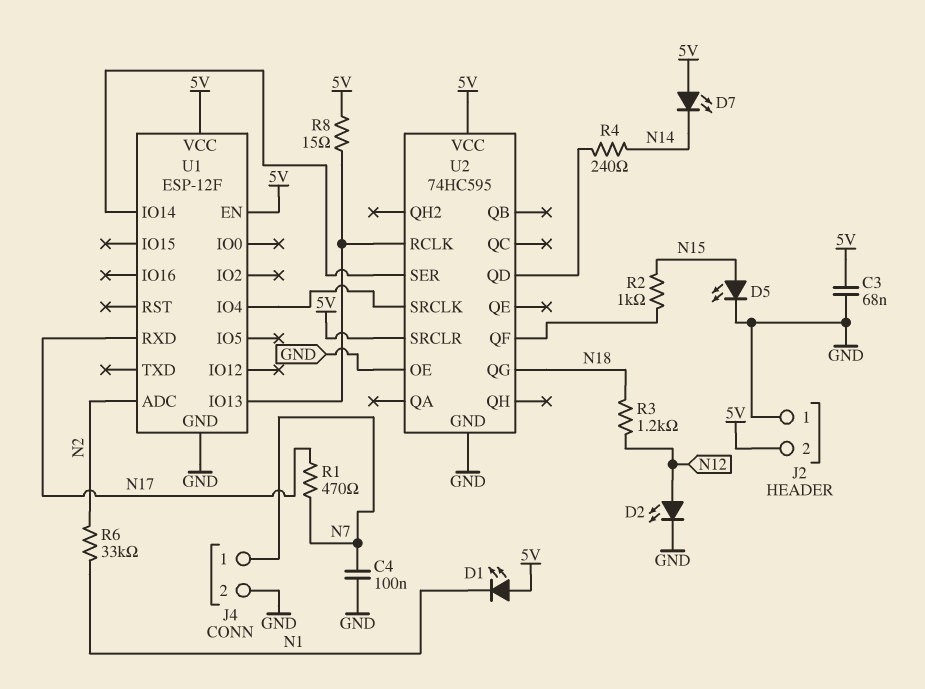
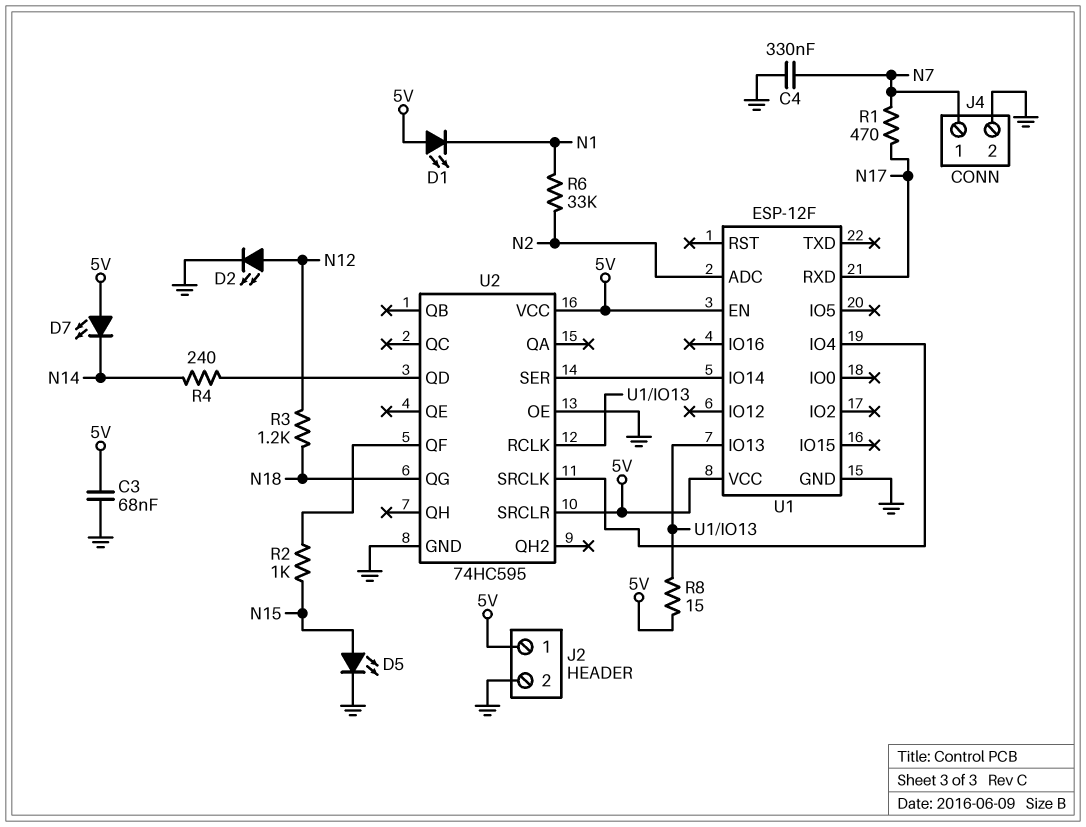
C4: 100nF (GND, N7) -> 330nF (GND, N7)
J2 pin 1: GND -> 5V
J2 pin 2: 5V -> GND

